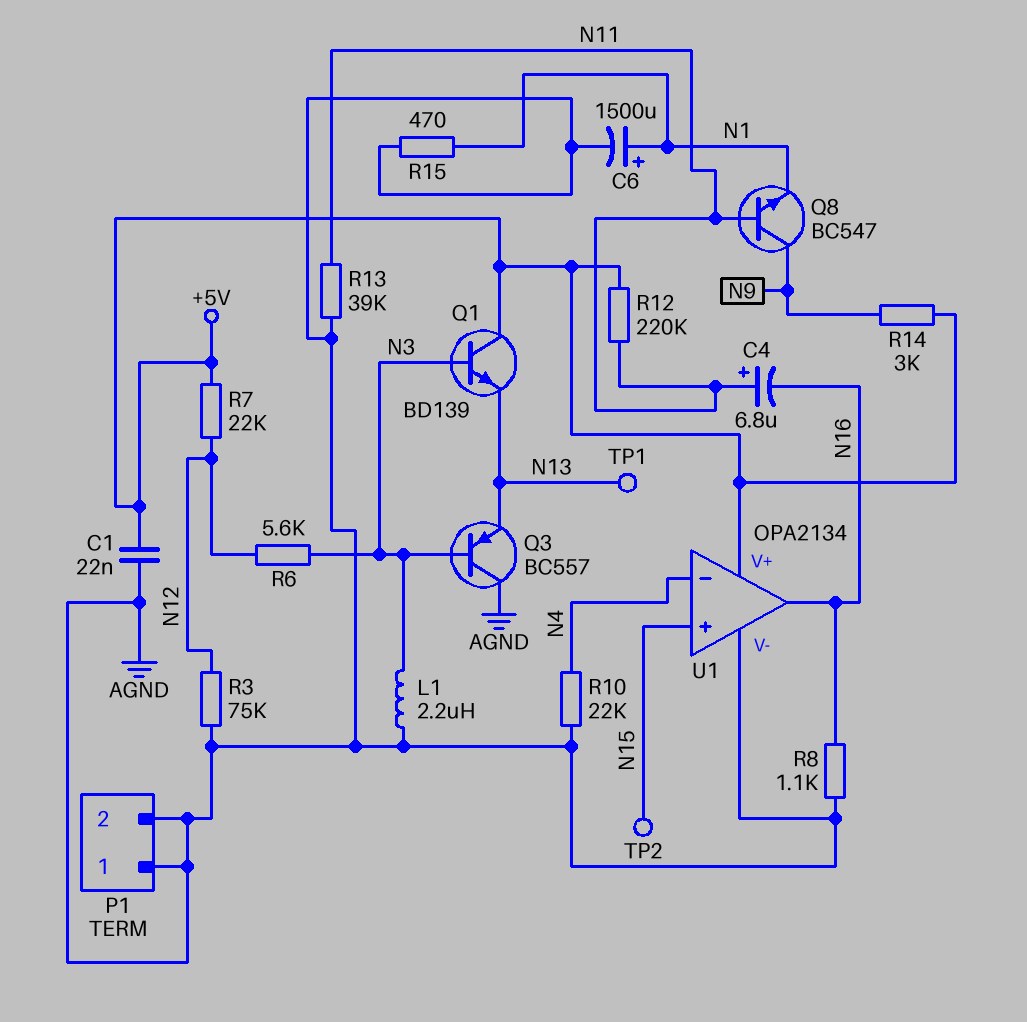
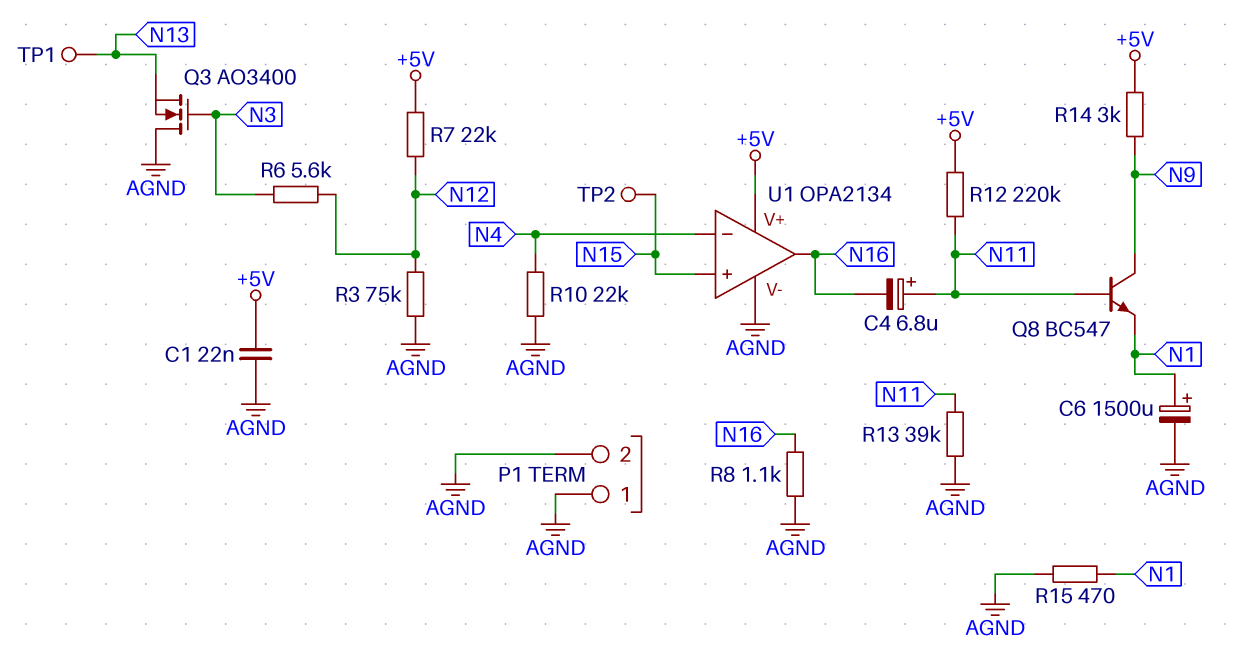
L1: 2.2uH (AGND, N3) -> none
Q1: NPN BD139 (B N3, C +5V, E N13) -> none
Q3: PNP BC557 (B N3, C AGND, E N13) -> NMOS AO3400 (G N3, D AGND, S N13)

